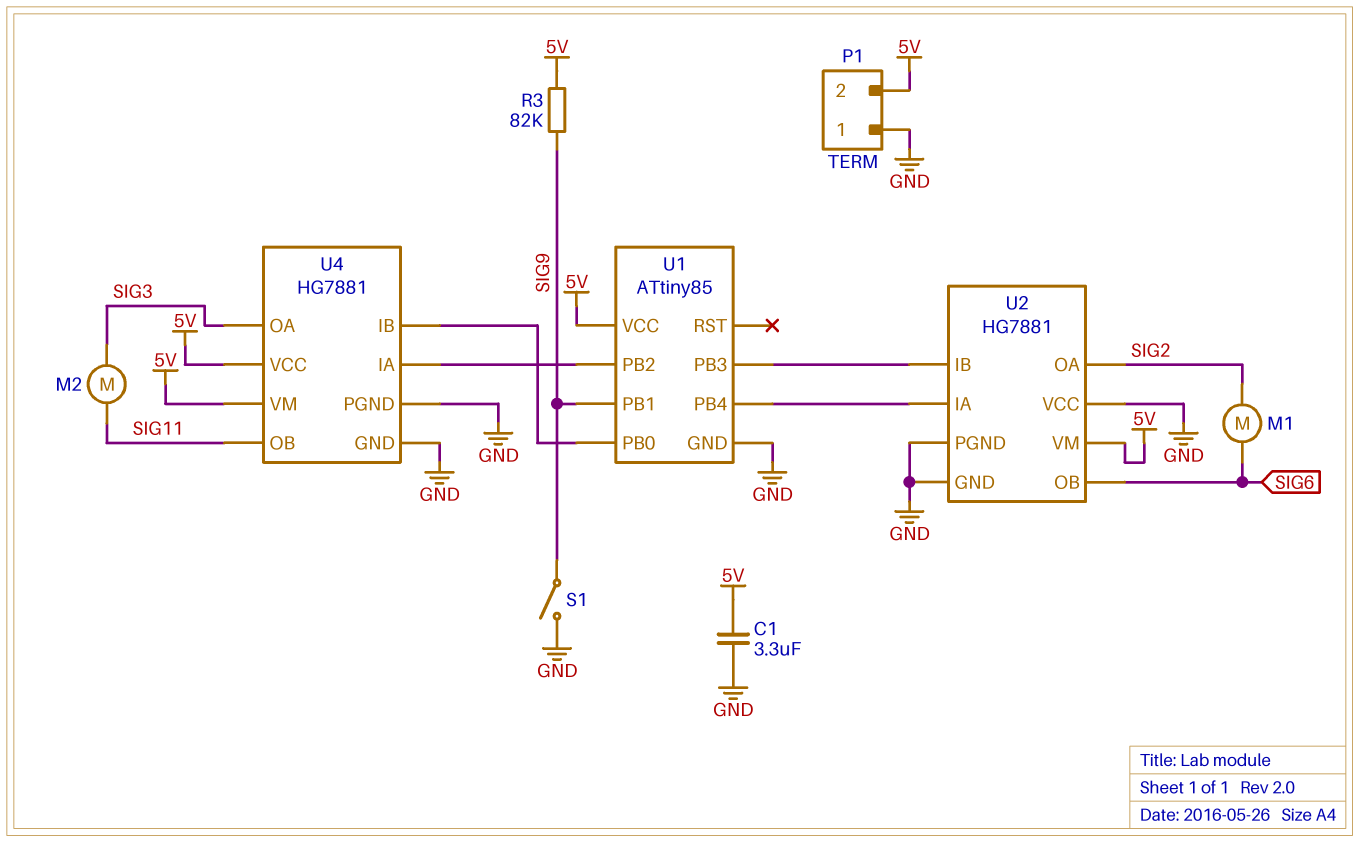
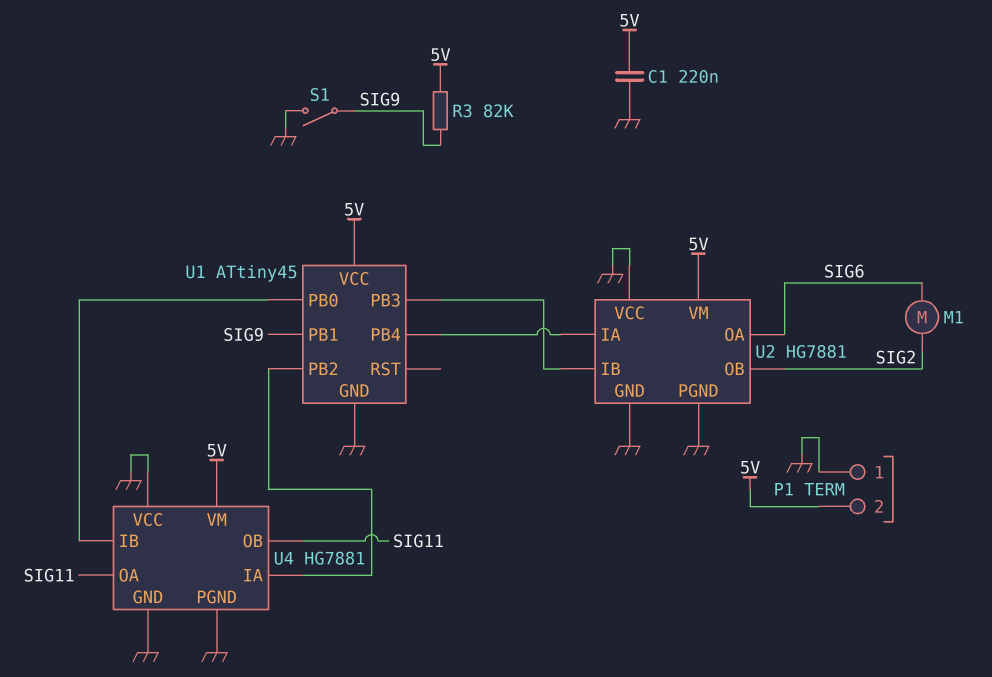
C1: 3.3uF (5V, GND) -> 220nF (5V, GND)
M2: motor (SIG3, SIG11) -> none
U1: ATtiny85 -> ATtiny45
U2 pin OA: SIG2 -> SIG6
U2 pin OB: SIG6 -> SIG2
U4 pin OA: SIG3 -> SIG11
U4 pin VCC: 5V -> GND

